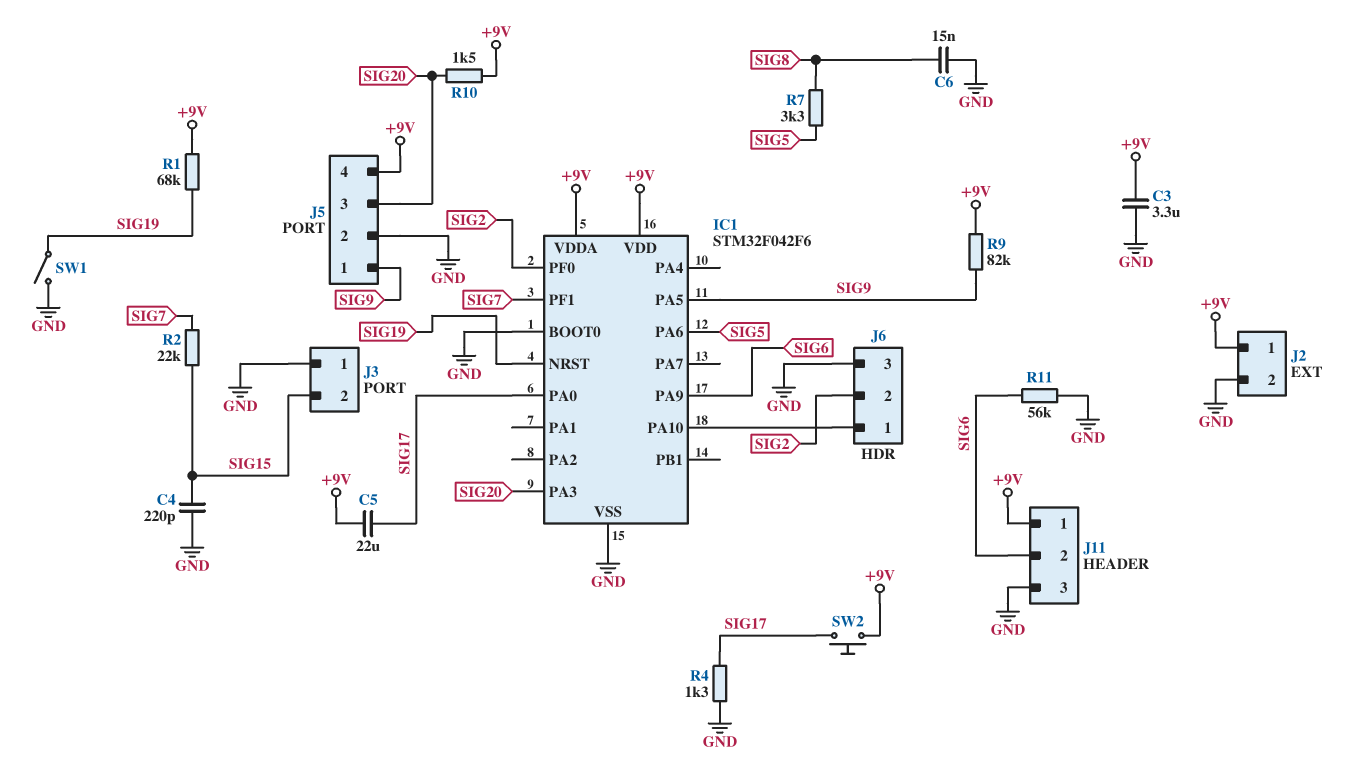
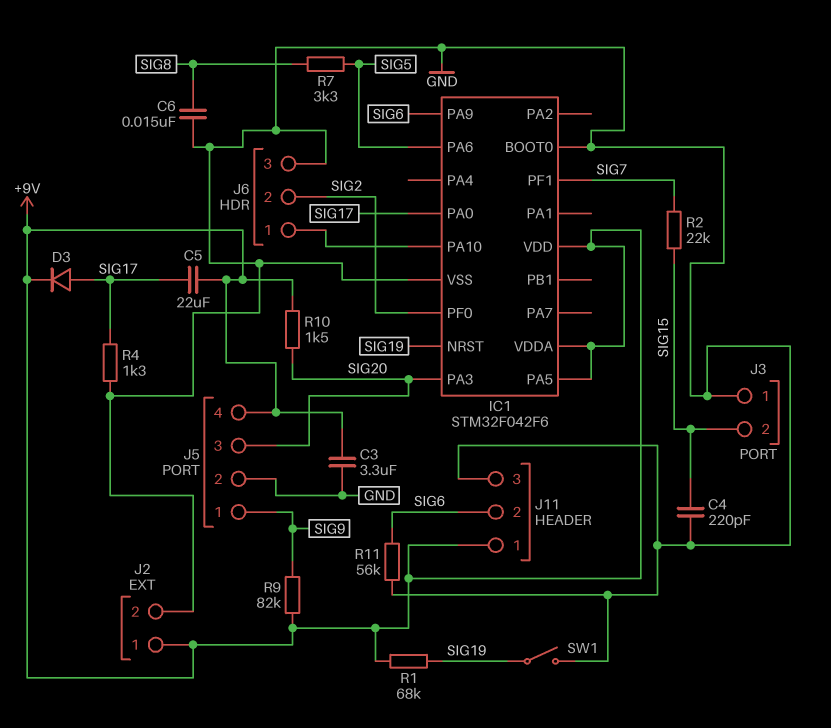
D3: none -> diode (A SIG17, K +9V)
IC1 pin PA5: SIG9 -> +9V
SW2: button (+9V, SIG17) -> none

